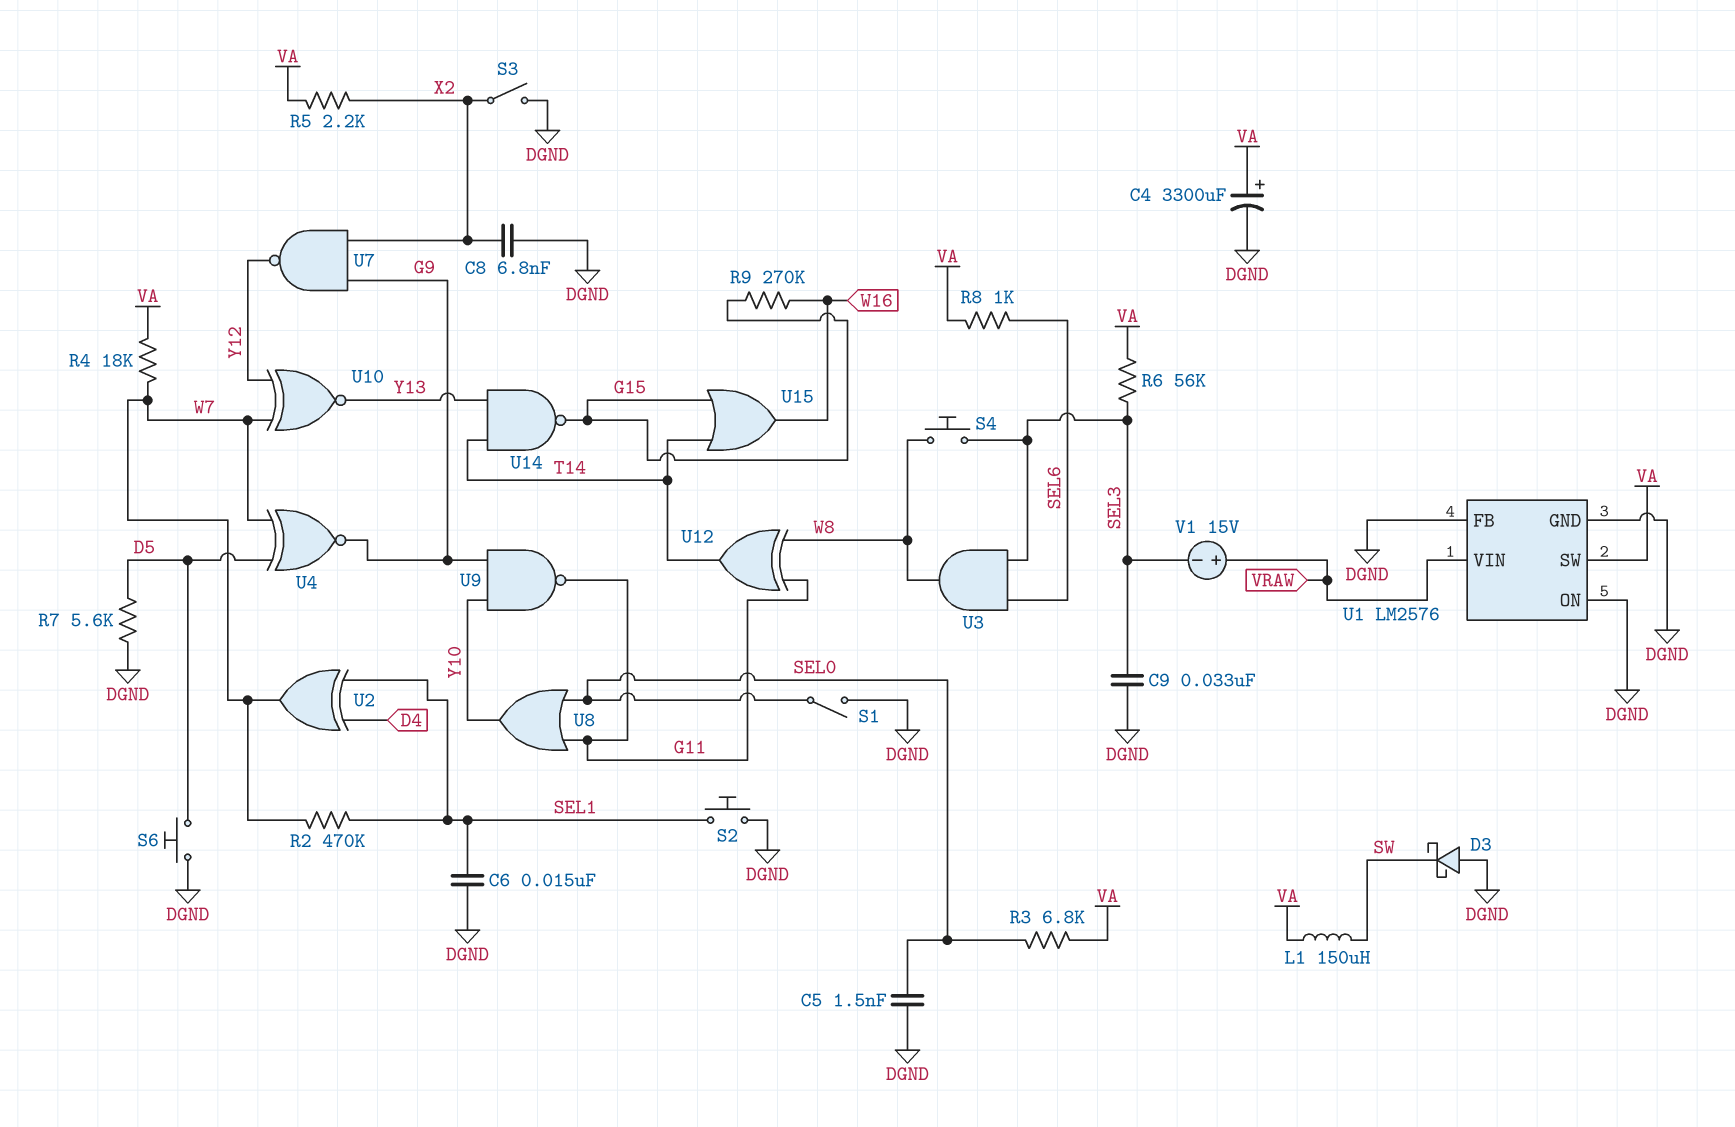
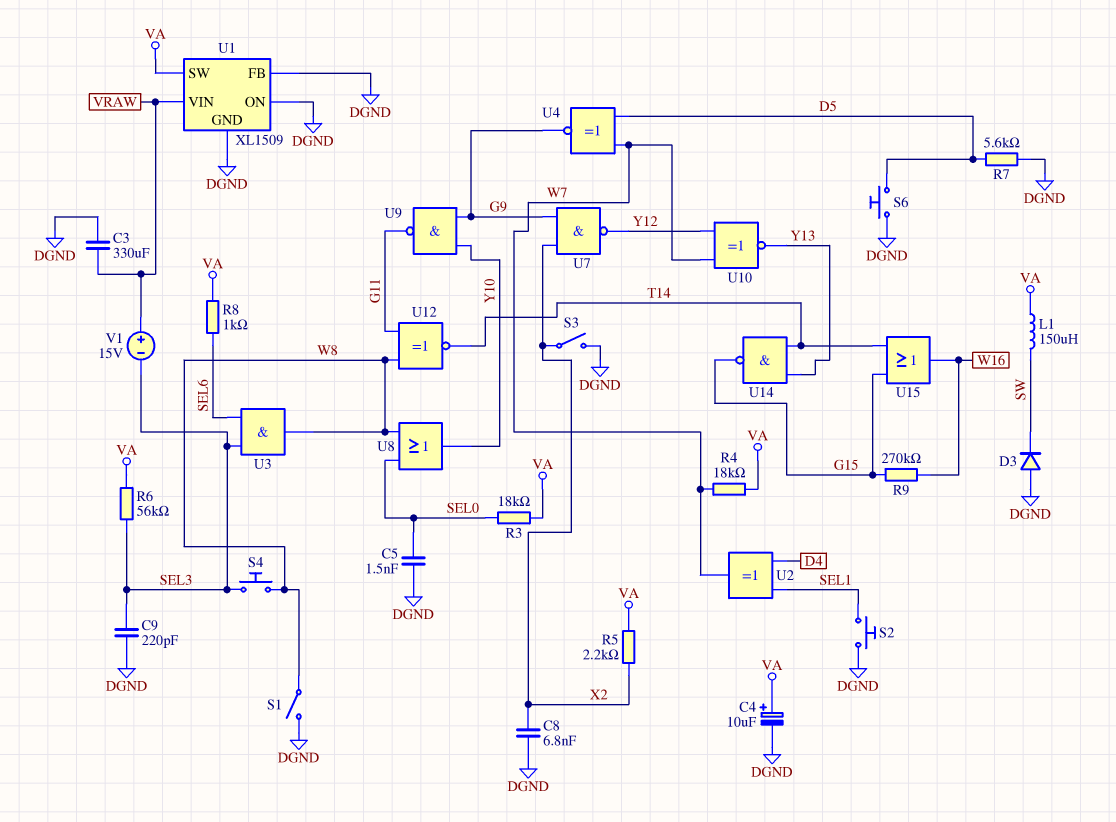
C3: none -> 330uF (DGND, VRAW)
C4: 3300uF (plus VA, minus DGND) -> 10uF (plus VA, minus DGND)
C6: 15nF (DGND, SEL1) -> none
C9: 33nF (DGND, SEL3) -> 220pF (DGND, SEL3)
D3: schottky (A DGND, K SW) -> diode (A DGND, K SW)
R2: 470k (SEL1, W7) -> none
R3: 6.8k (SEL0, VA) -> 18k (SEL0, VA)
S1: switch (DGND, SEL0) -> switch (DGND, W8)
U1: LM2576 -> XL1509
U8: OR (in G11, in SEL0, out Y10) -> OR (in SEL0, in W8, out Y10)
U12: XOR (in G11, in W8, out T14) -> XNOR (in G11, in W8, out T14)

